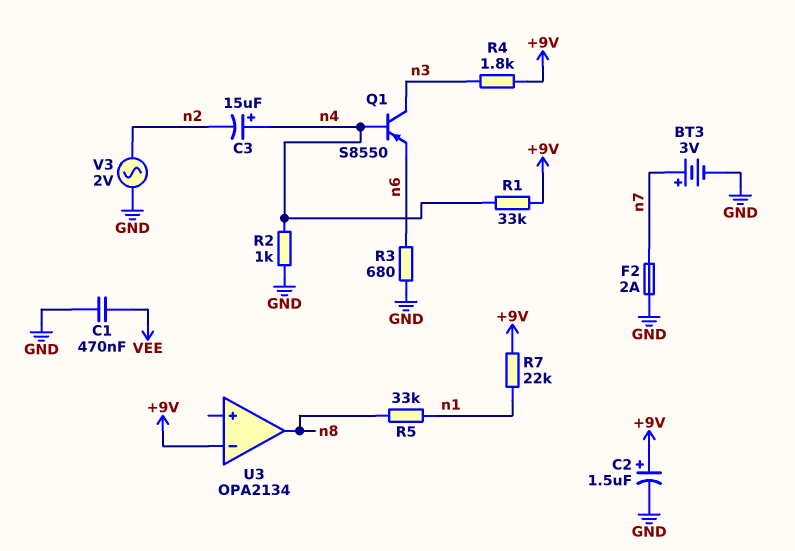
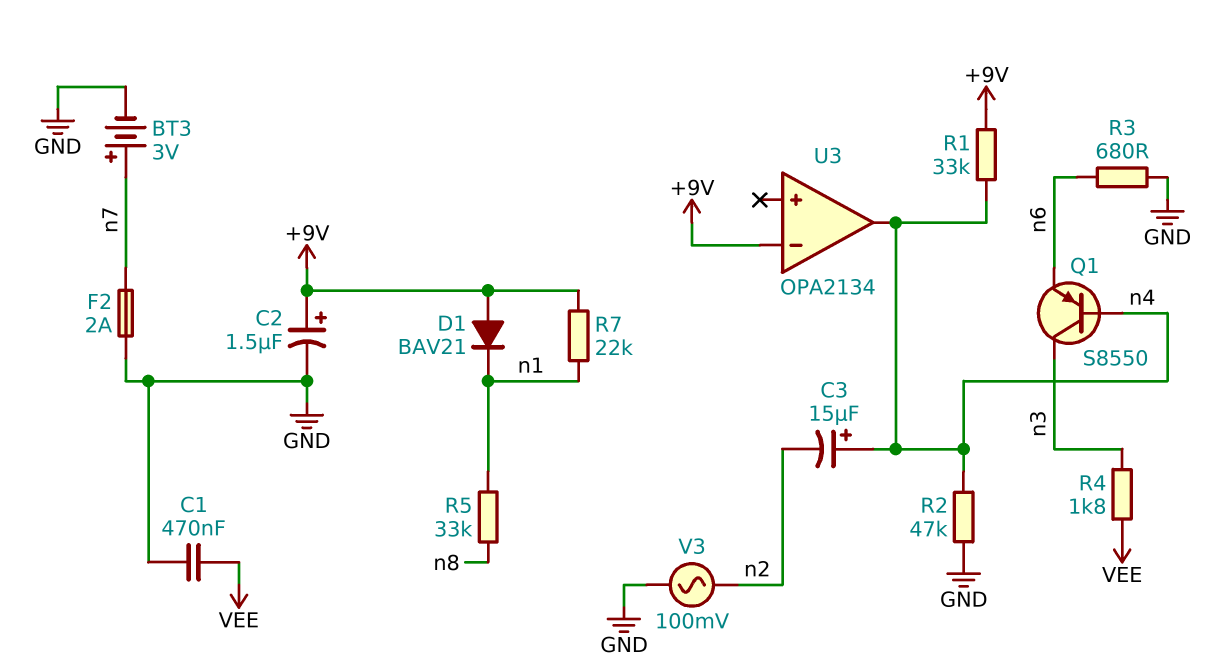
D1: none -> diode BAV21 (A +9V, K n1)
R2: 1k (GND, n4) -> 47k (GND, n4)
R4: 1.8k (+9V, n3) -> 1.8k (VEE, n3)
U3 pin out: n8 -> n4
V3: AC 2V (GND, n2) -> AC 100mV (GND, n2)

